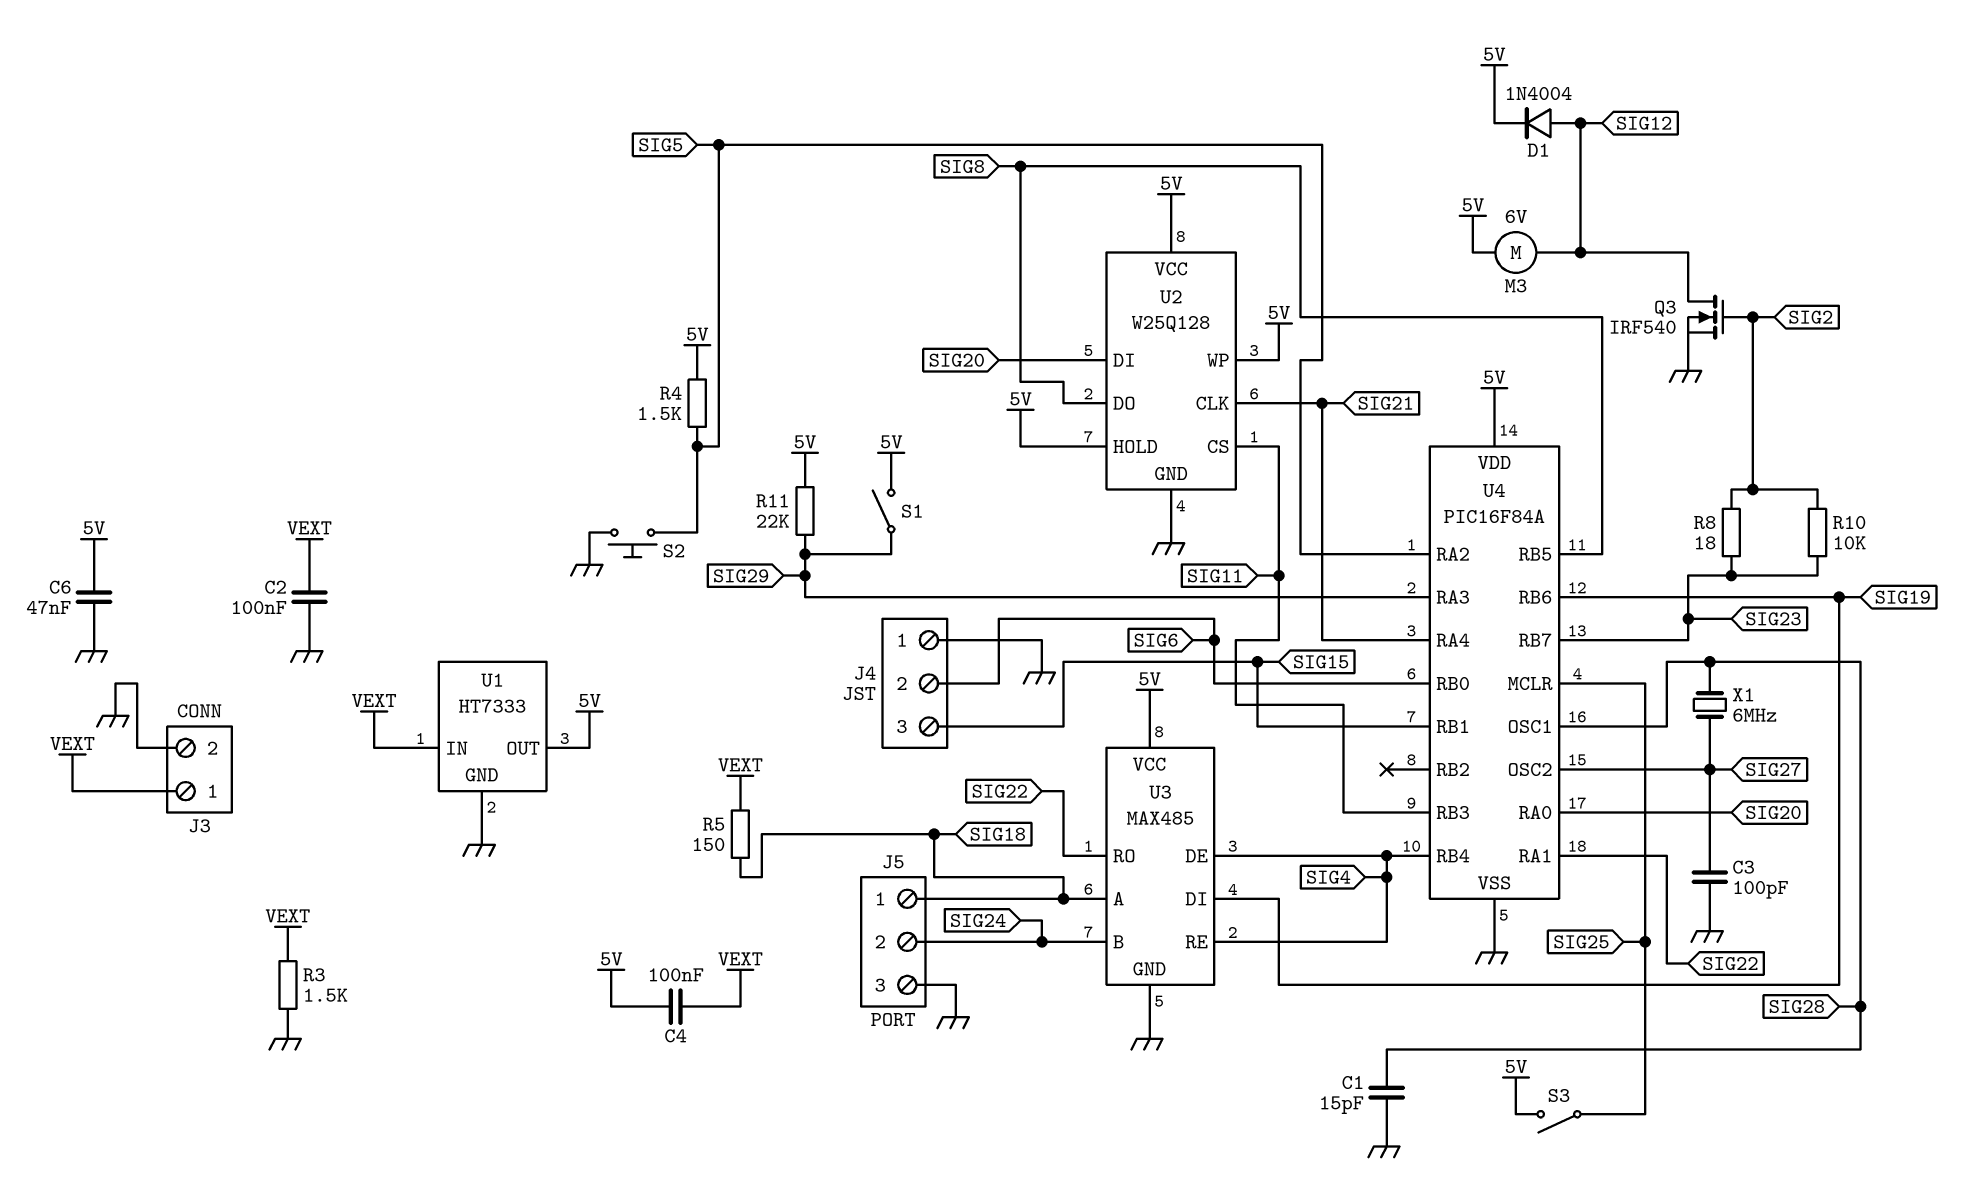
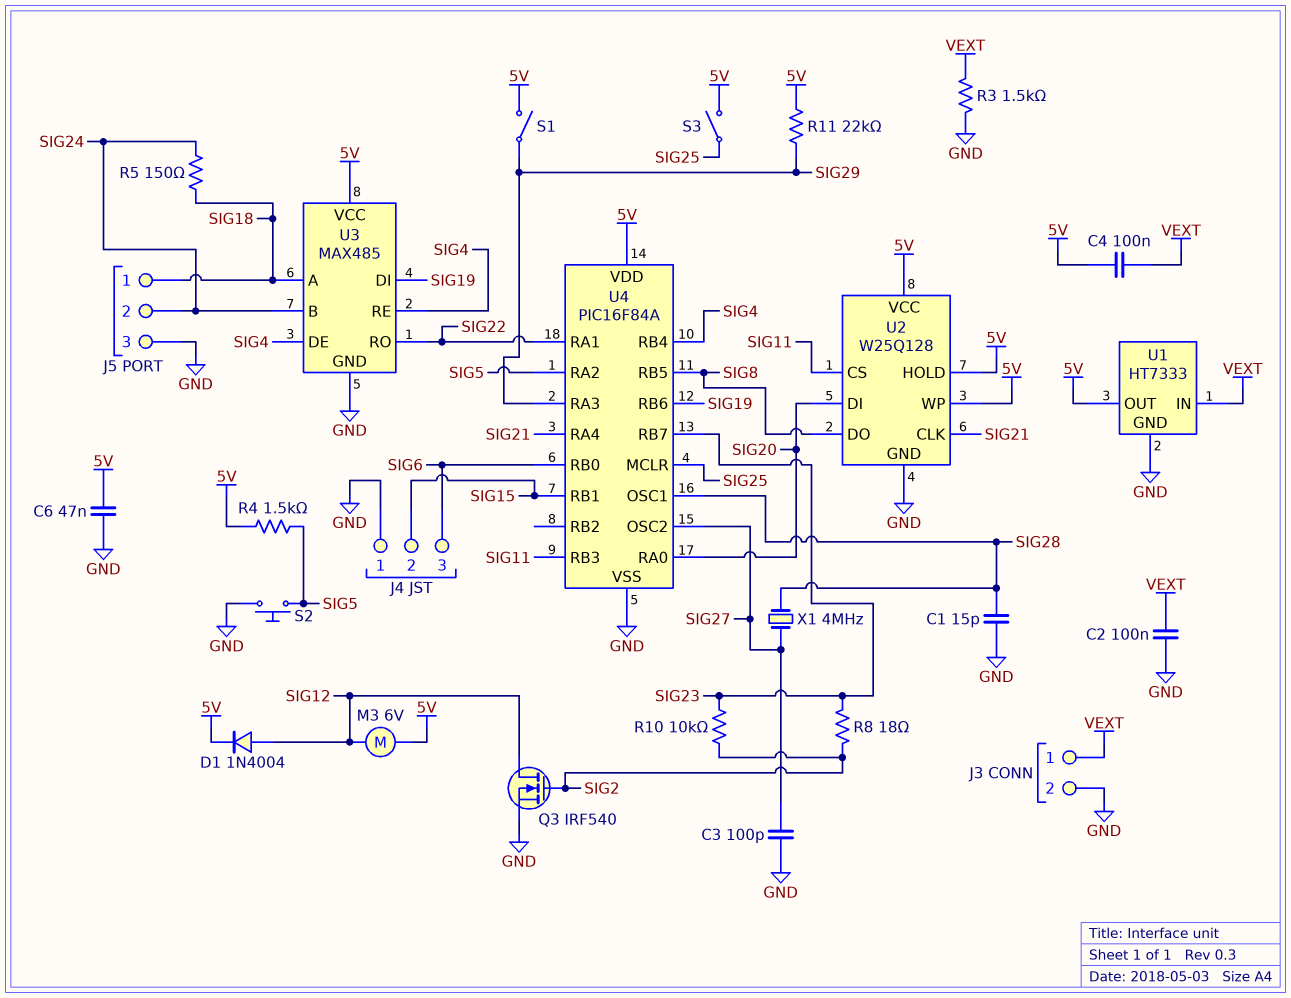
J4 pin 2: SIG6 -> SIG15
J4 pin 3: SIG15 -> SIG6
R5: 150 (SIG18, VEXT) -> 150 (SIG18, SIG24)
X1: 6MHz (SIG27, SIG28) -> 4MHz (SIG27, SIG28)

